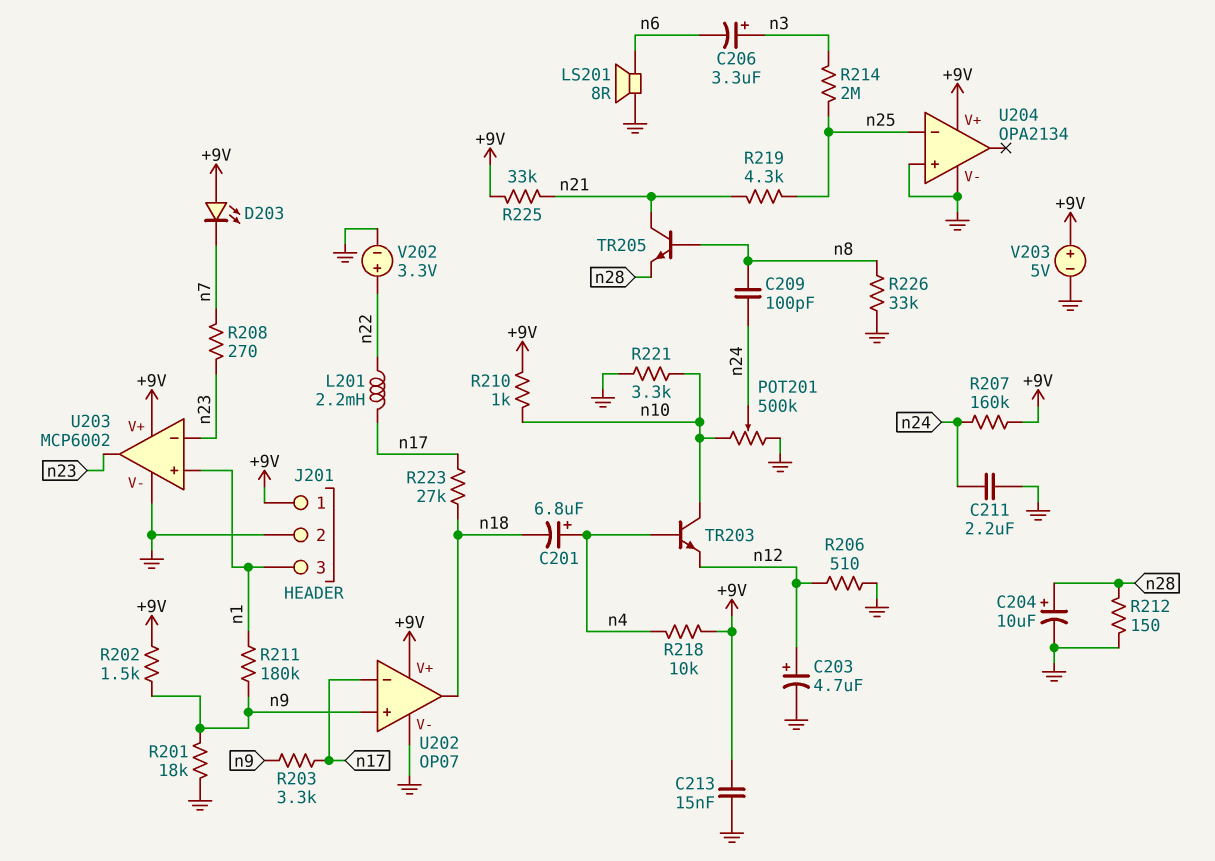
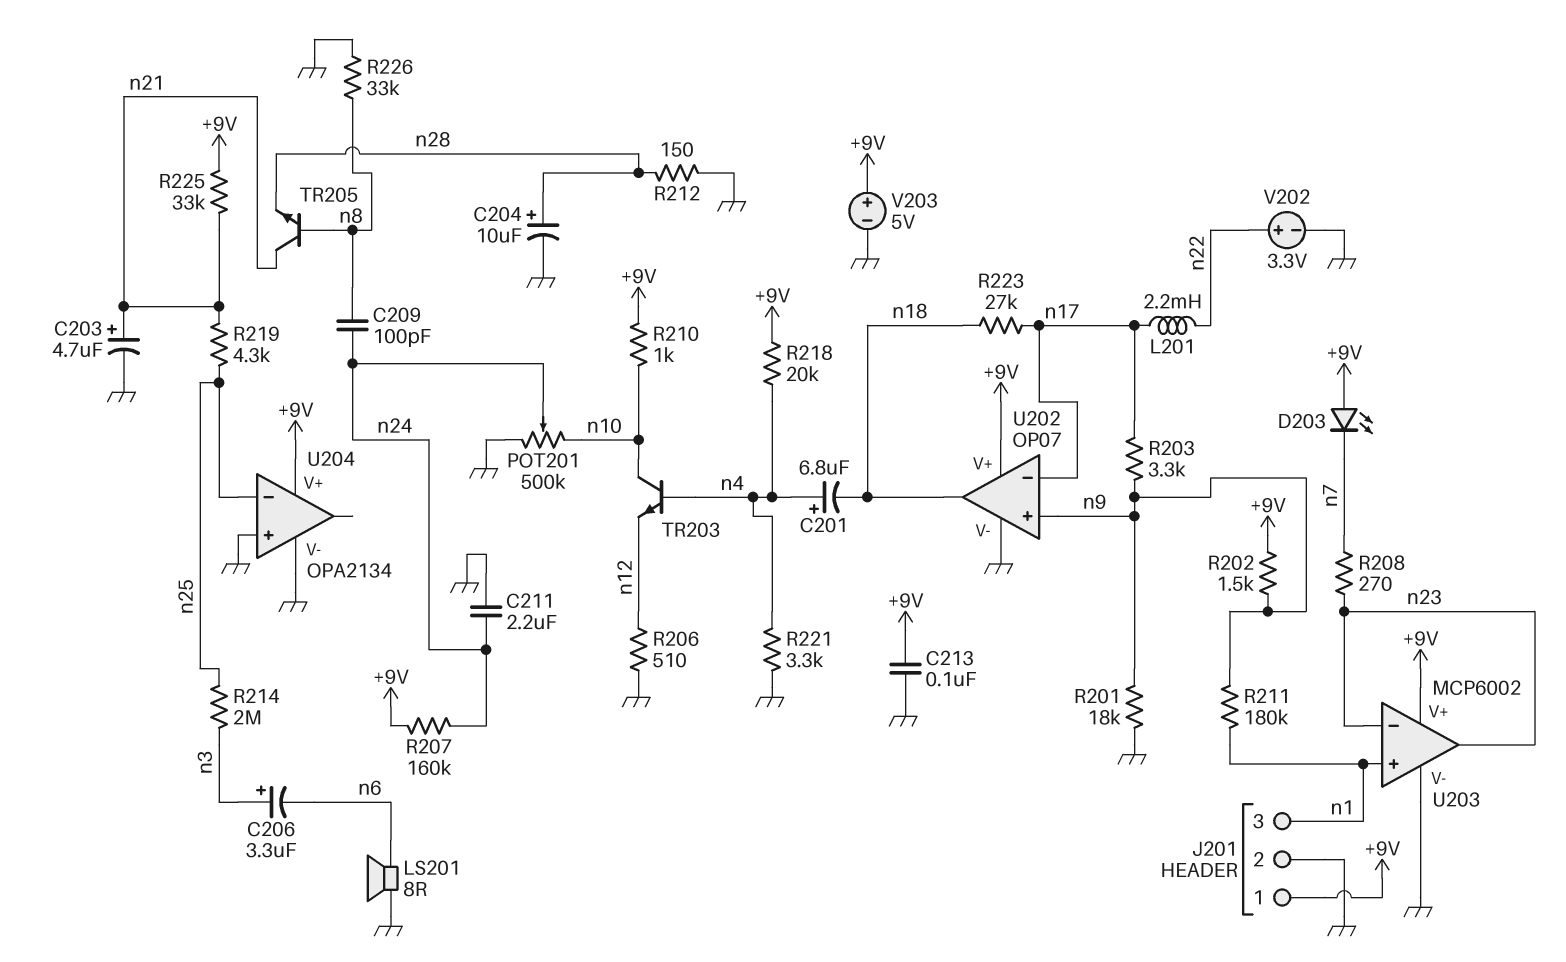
C203: 4.7uF (plus n12, minus GND) -> 4.7uF (plus n21, minus GND)
C213: 15nF (+9V, GND) -> 100nF (+9V, GND)
R218: 10k (+9V, n4) -> 20k (+9V, n4)
R221: 3.3k (GND, n10) -> 3.3k (GND, n4)

